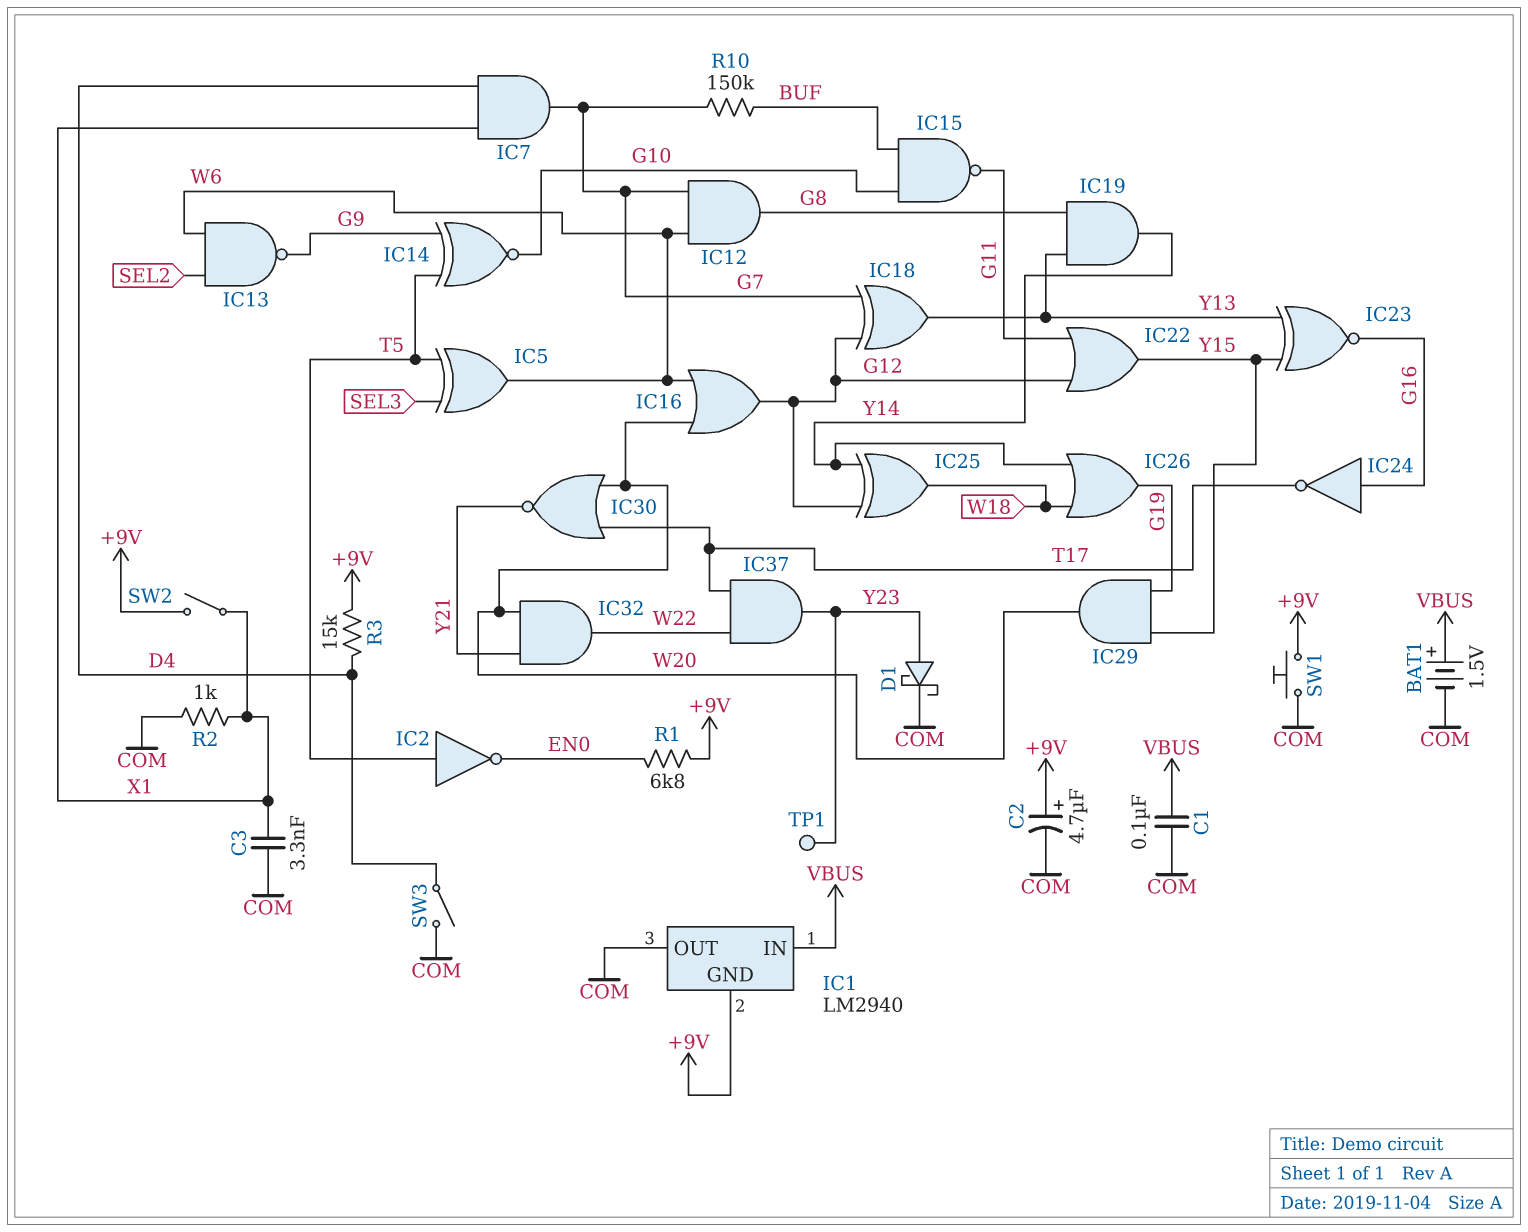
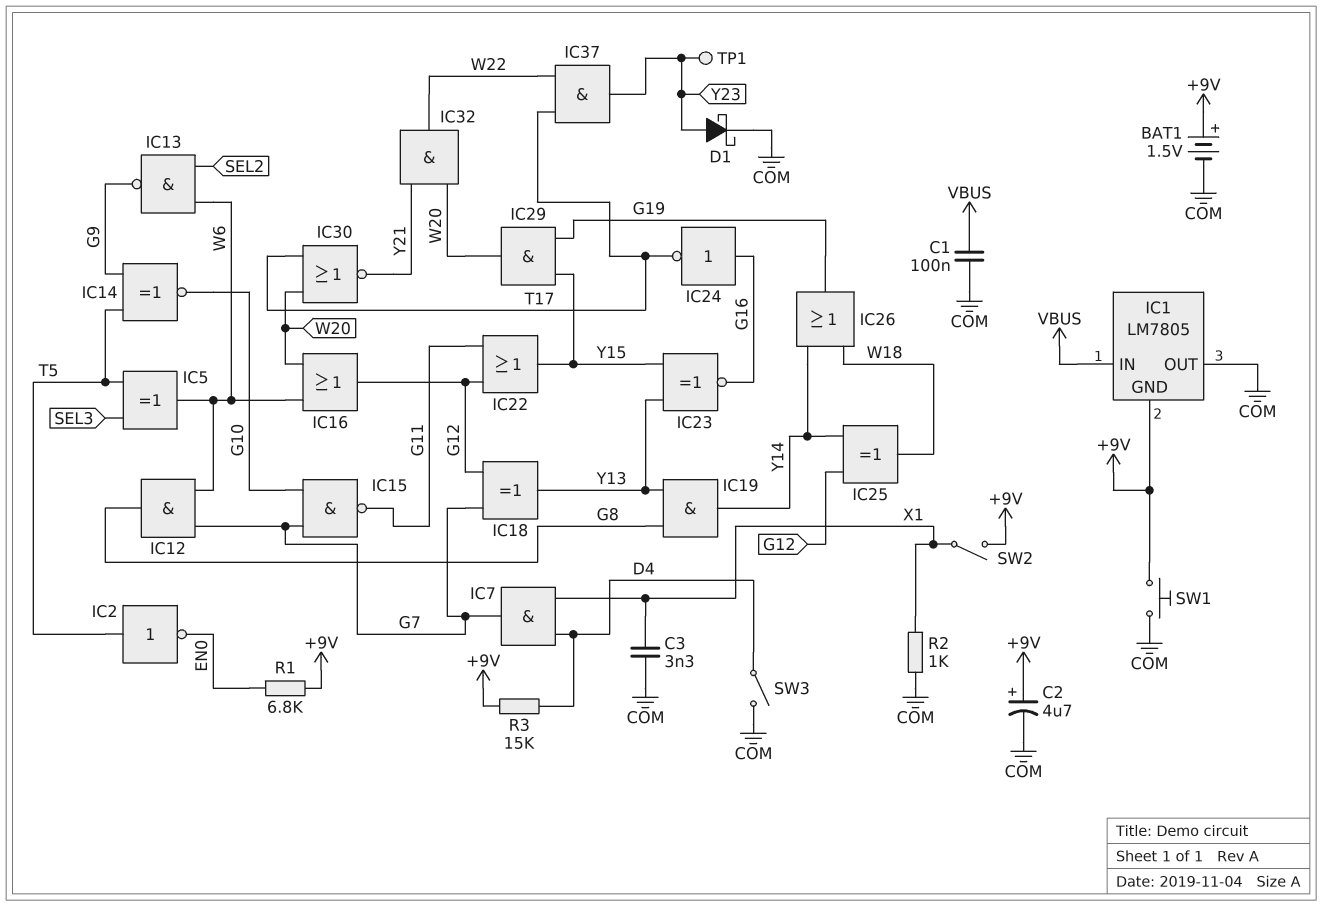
BAT1: 1.5V (plus VBUS, minus COM) -> 1.5V (plus +9V, minus COM)
IC1: LM2940 -> LM7805
IC15: NAND (in BUF, in G10, out G11) -> NAND (in G7, in G10, out G11)
R10: 150k (BUF, G7) -> none

